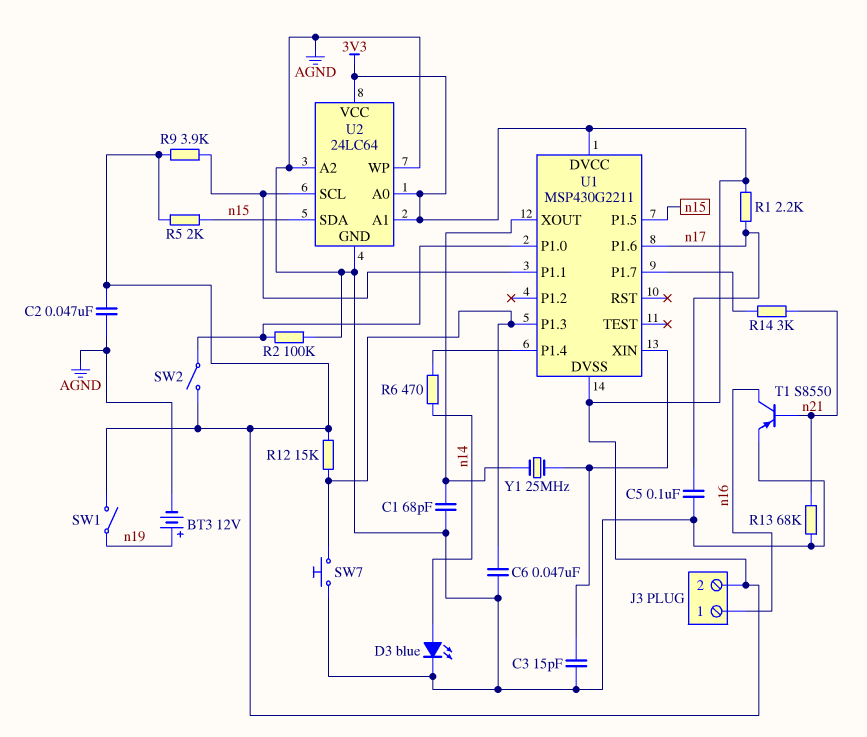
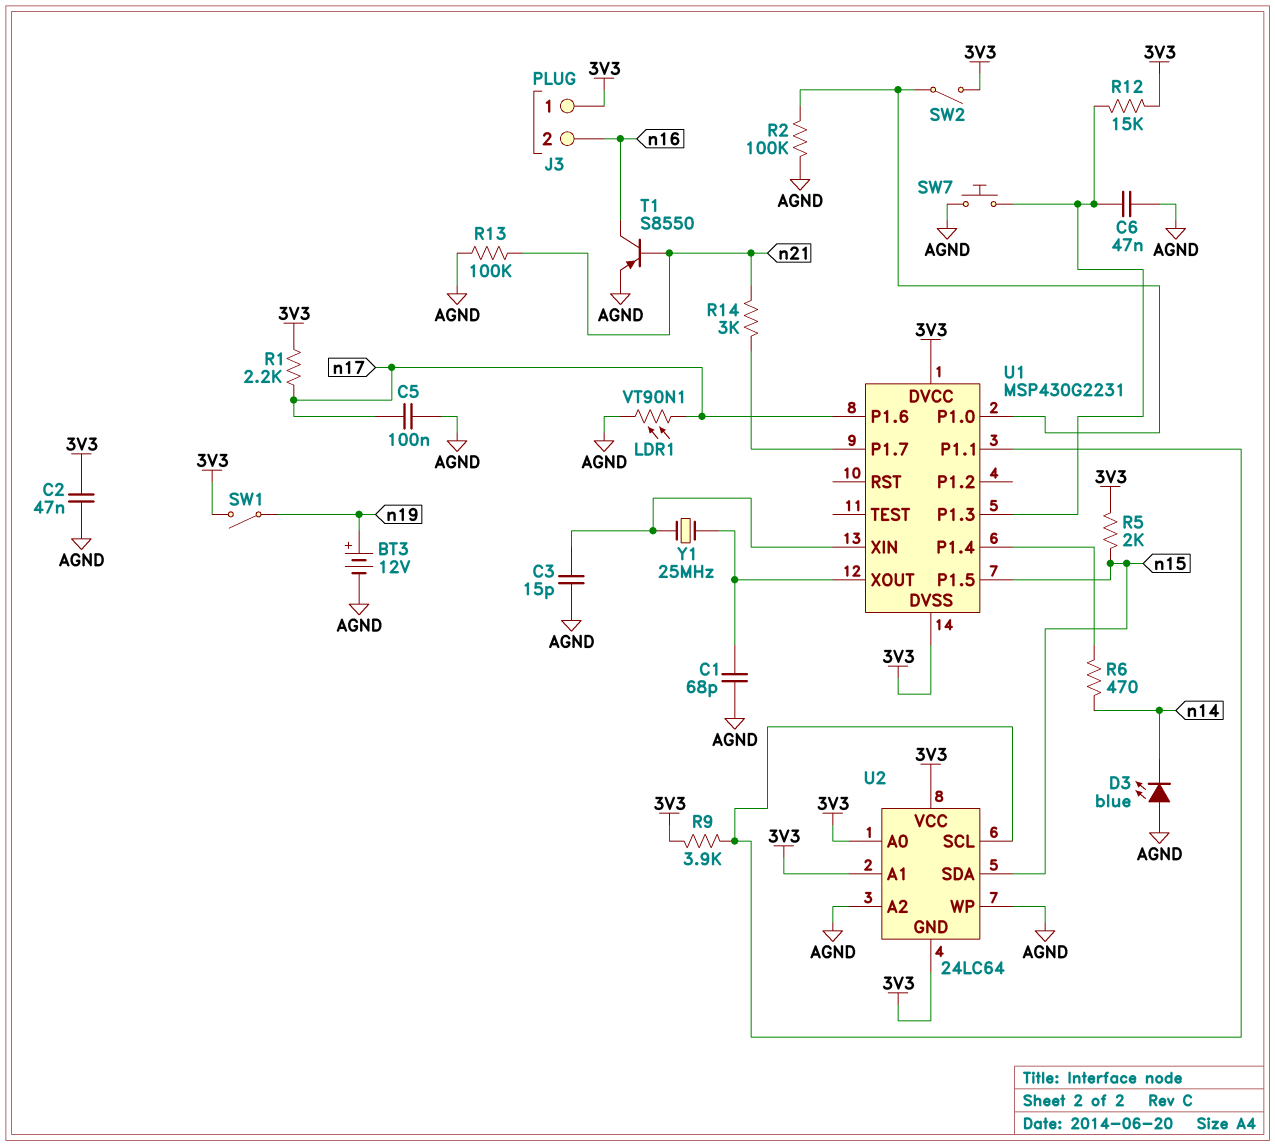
D3: LED blue (A n14, K AGND) -> LED blue (A AGND, K n14)
J3 pin 1: n16 -> 3V3
J3 pin 2: 3V3 -> n16
LDR1: none -> VT90N1 (AGND, n17)
R13: 68k (AGND, n21) -> 100k (AGND, n21)
U1: MSP430G2211 -> MSP430G2231
U2 pin GND: AGND -> 3V3

